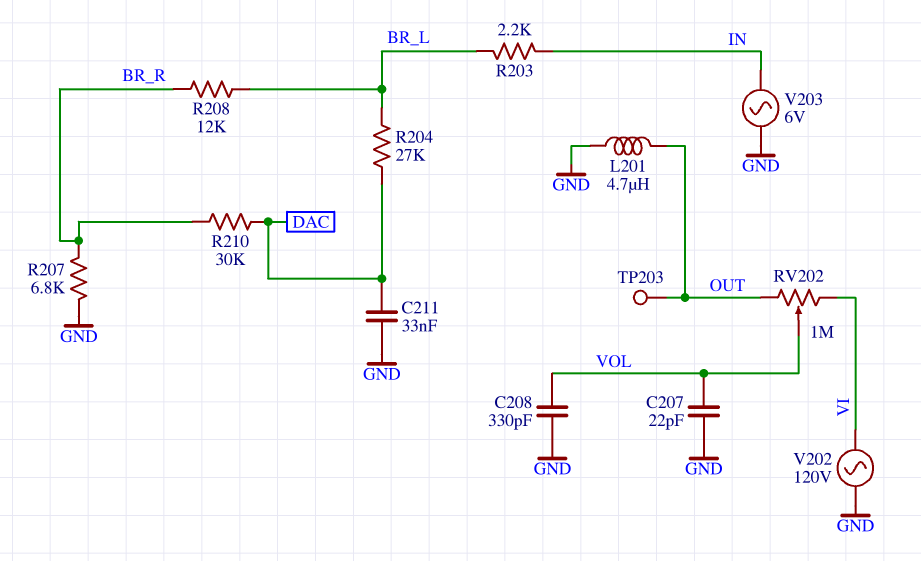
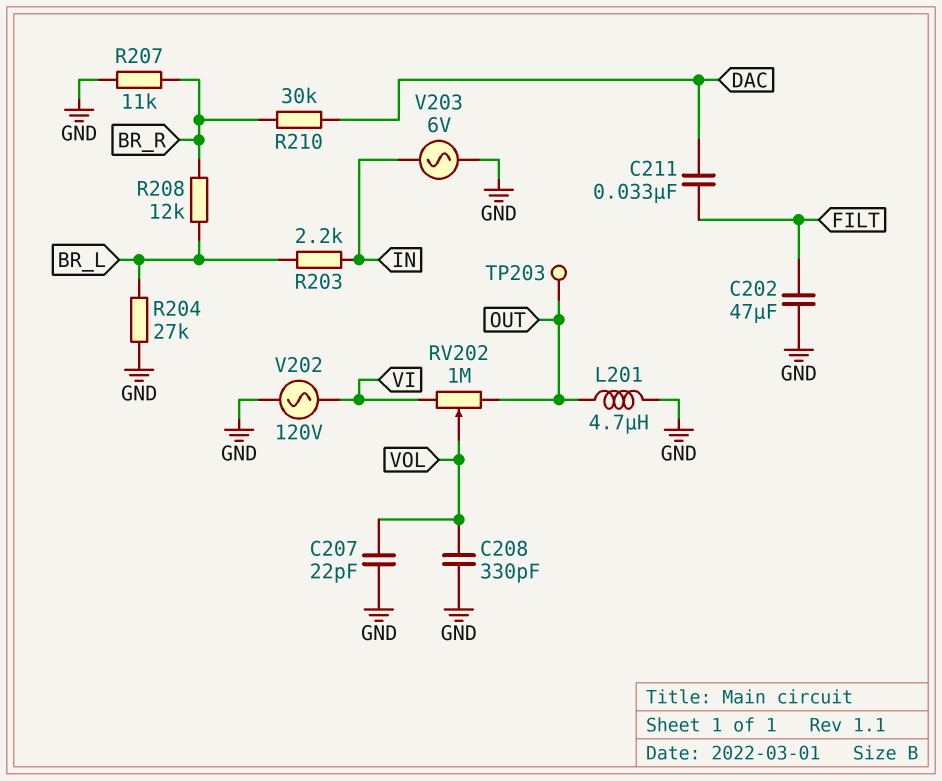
C202: none -> 47uF (FILT, GND)
C211: 33nF (DAC, GND) -> 33nF (DAC, FILT)
R204: 27k (BR_L, DAC) -> 27k (BR_L, GND)
R207: 6.8k (BR_R, GND) -> 11k (BR_R, GND)

